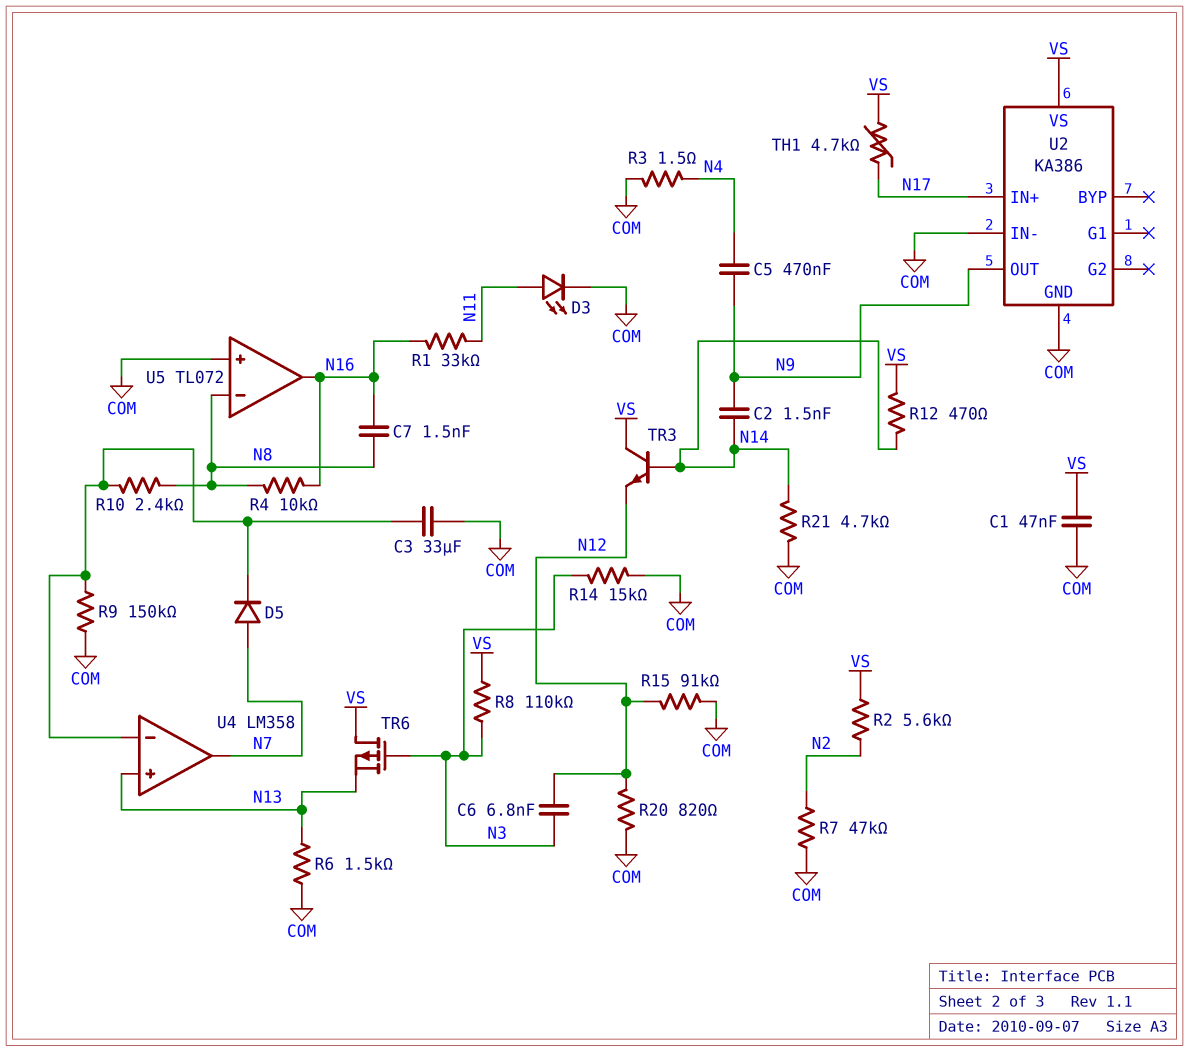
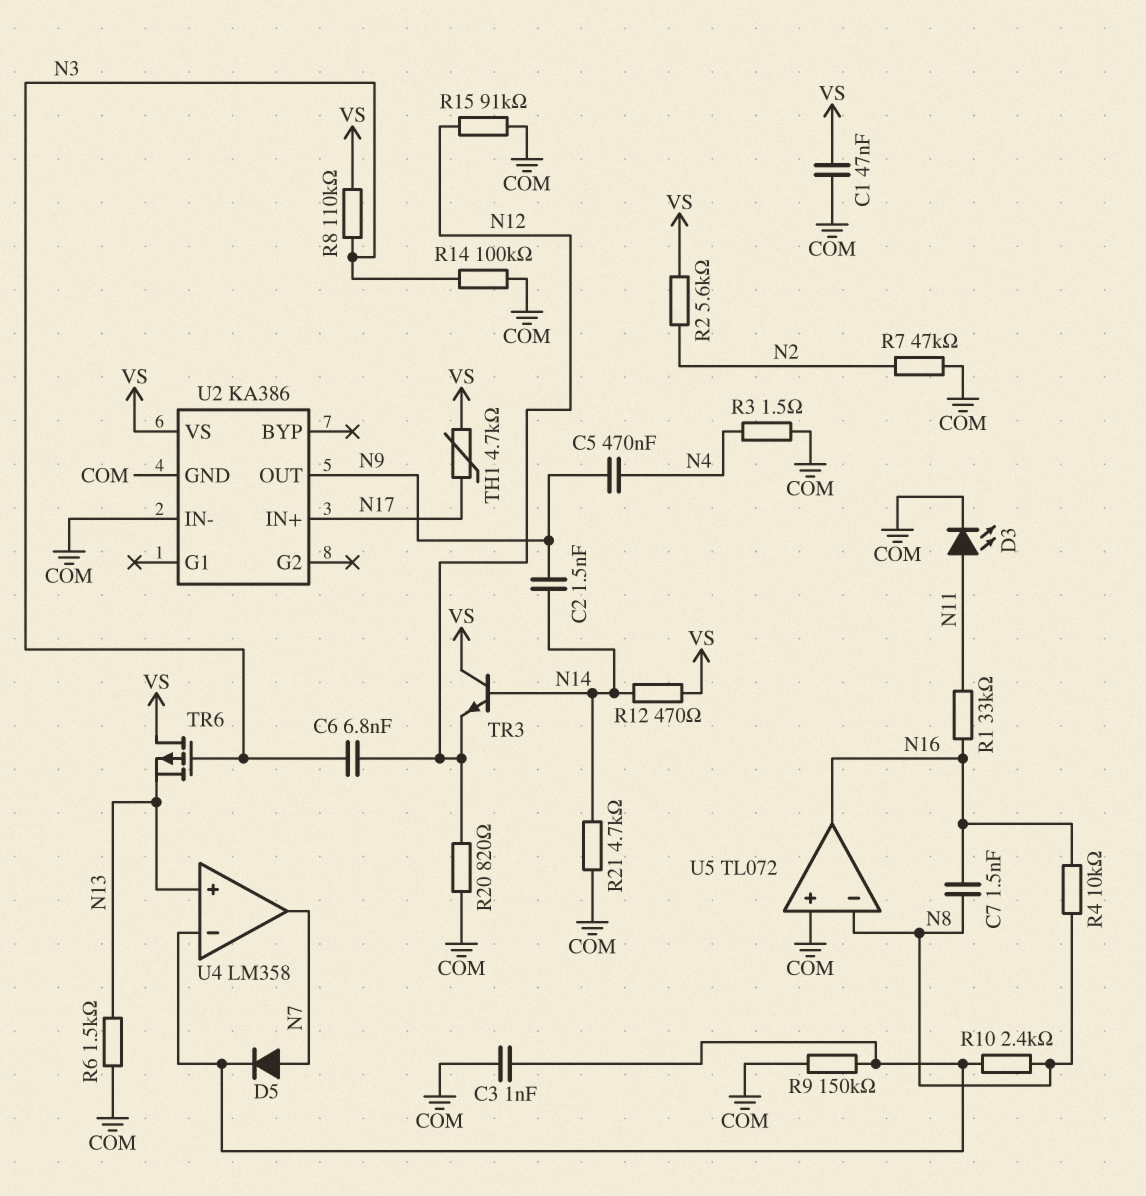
C3: 33uF (COM, U4/in-) -> 1nF (COM, U4/in-)
R14: 15k (COM, N3) -> 100k (COM, N3)

